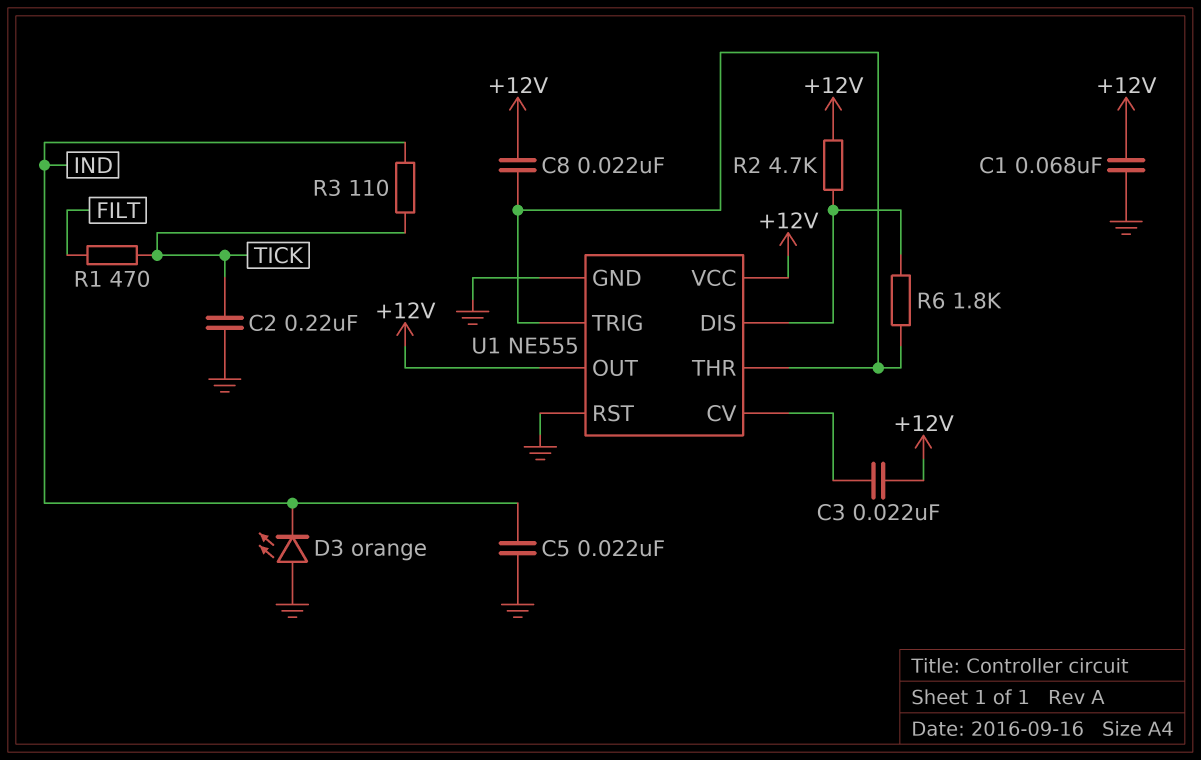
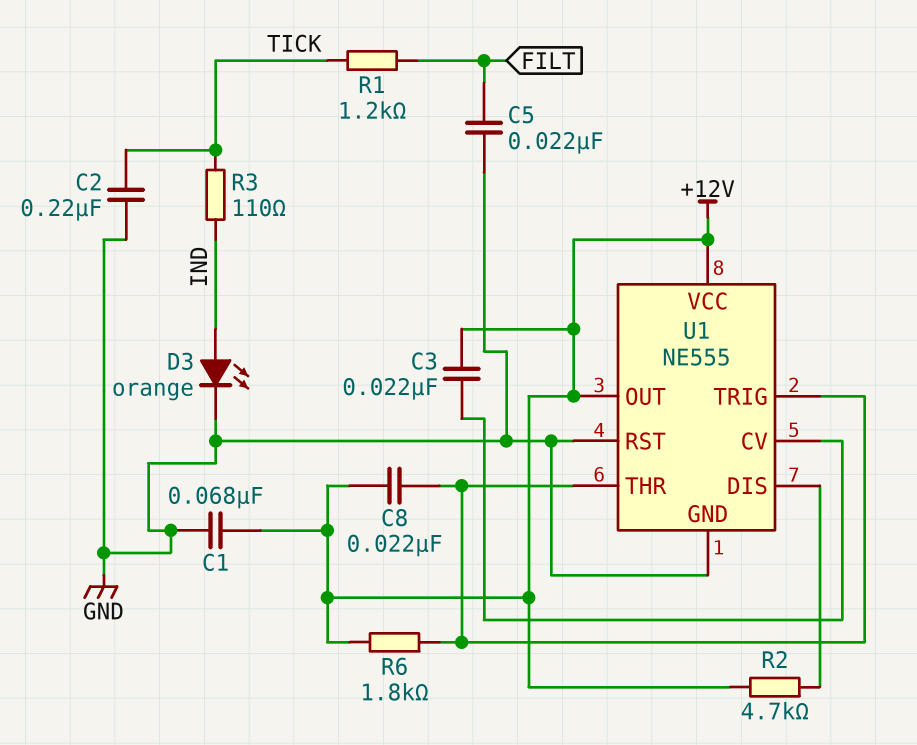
C5: 22nF (GND, IND) -> 22nF (FILT, GND)
D3: LED orange (A GND, K IND) -> LED orange (A IND, K GND)
R1: 470 (FILT, TICK) -> 1.2k (FILT, TICK)
R6: 1.8k (U1/DIS, U1/THR) -> 1.8k (+12V, U1/THR)

